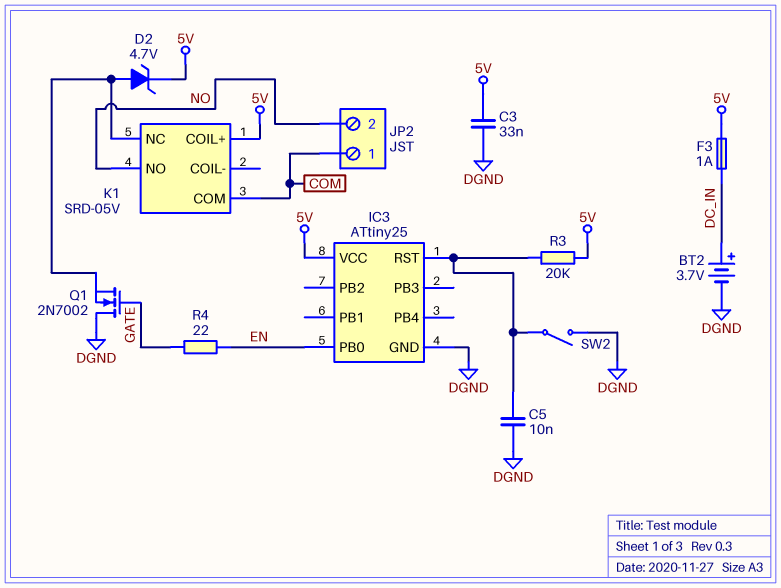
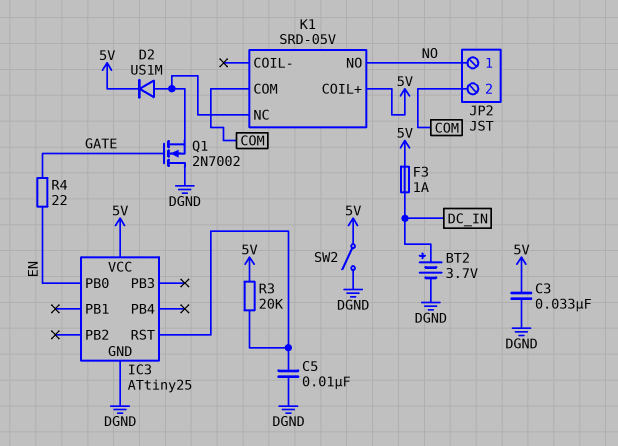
D2: zener 4.7V (A K1/NC, K 5V) -> diode US1M (A K1/NC, K 5V)
JP2 pin 1: COM -> NO
JP2 pin 2: NO -> COM
SW2: switch (DGND, IC3/RST) -> switch (5V, DGND)

